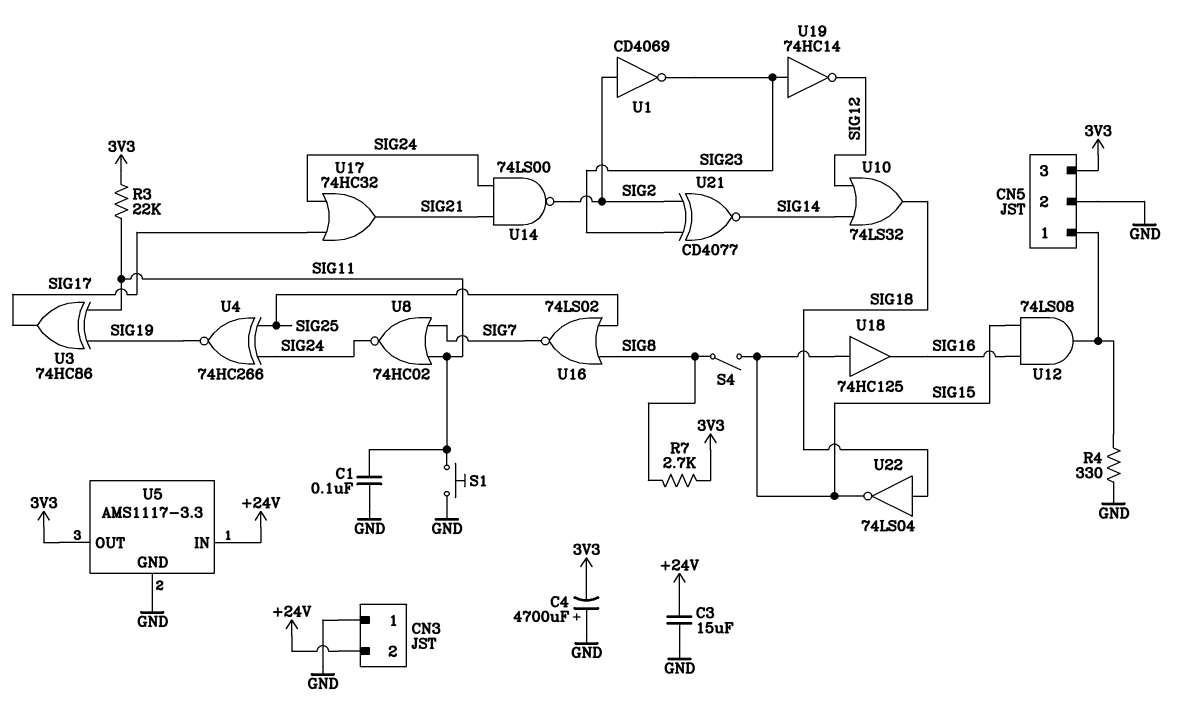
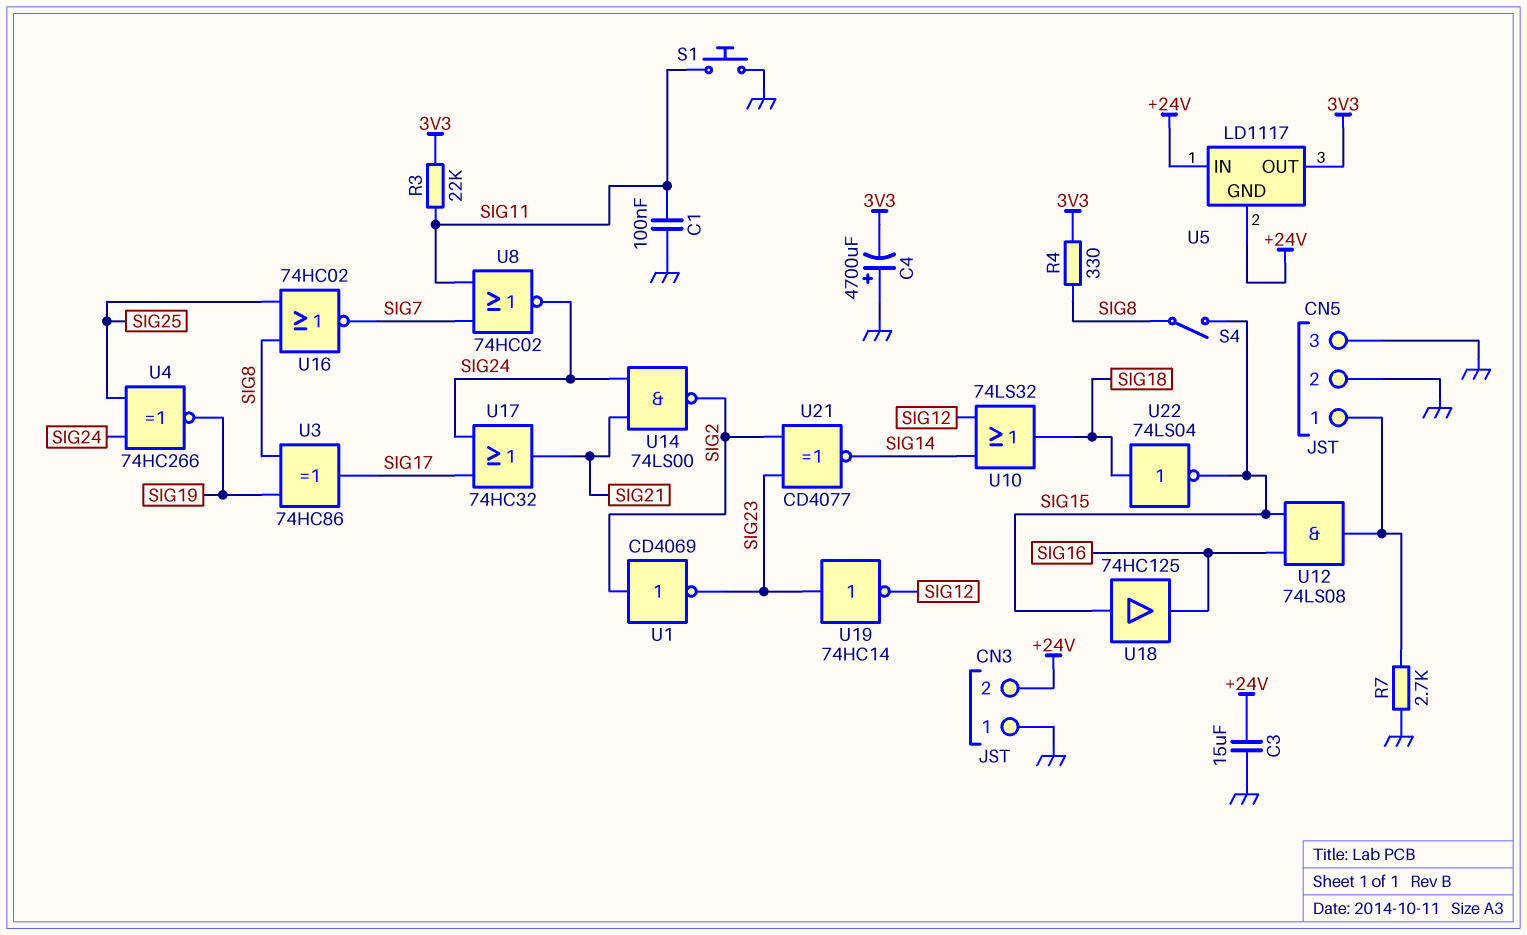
CN5 pin 3: 3V3 -> GND
R4: 330 (CN5/1, GND) -> 330 (3V3, SIG8)
R7: 2.7k (3V3, SIG8) -> 2.7k (CN5/1, GND)
U3: XOR 74HC86 (in SIG11, in SIG19, out SIG17) -> XOR 74HC86 (in SIG8, in SIG19, out SIG17)
U5: AMS1117-3.3 -> LD1117
U5 pin GND: GND -> +24V
U16: NOR 74LS02 (in SIG8, in SIG25, out SIG7) -> NOR 74HC02 (in SIG8, in SIG25, out SIG7)

